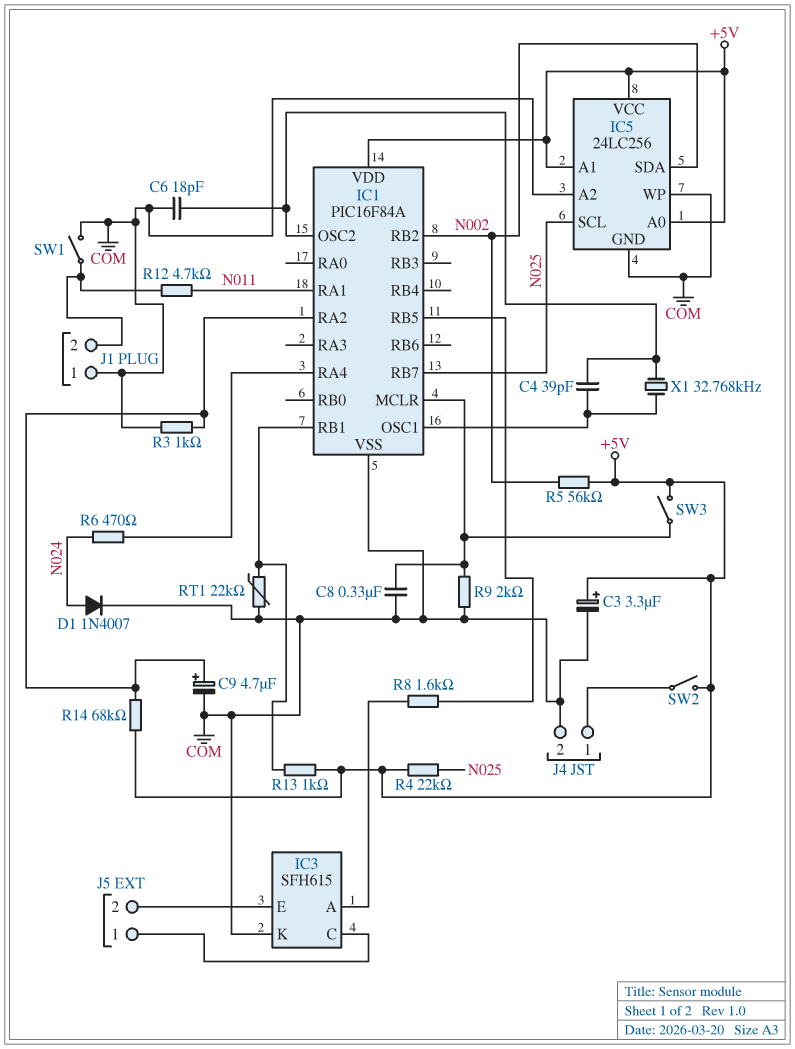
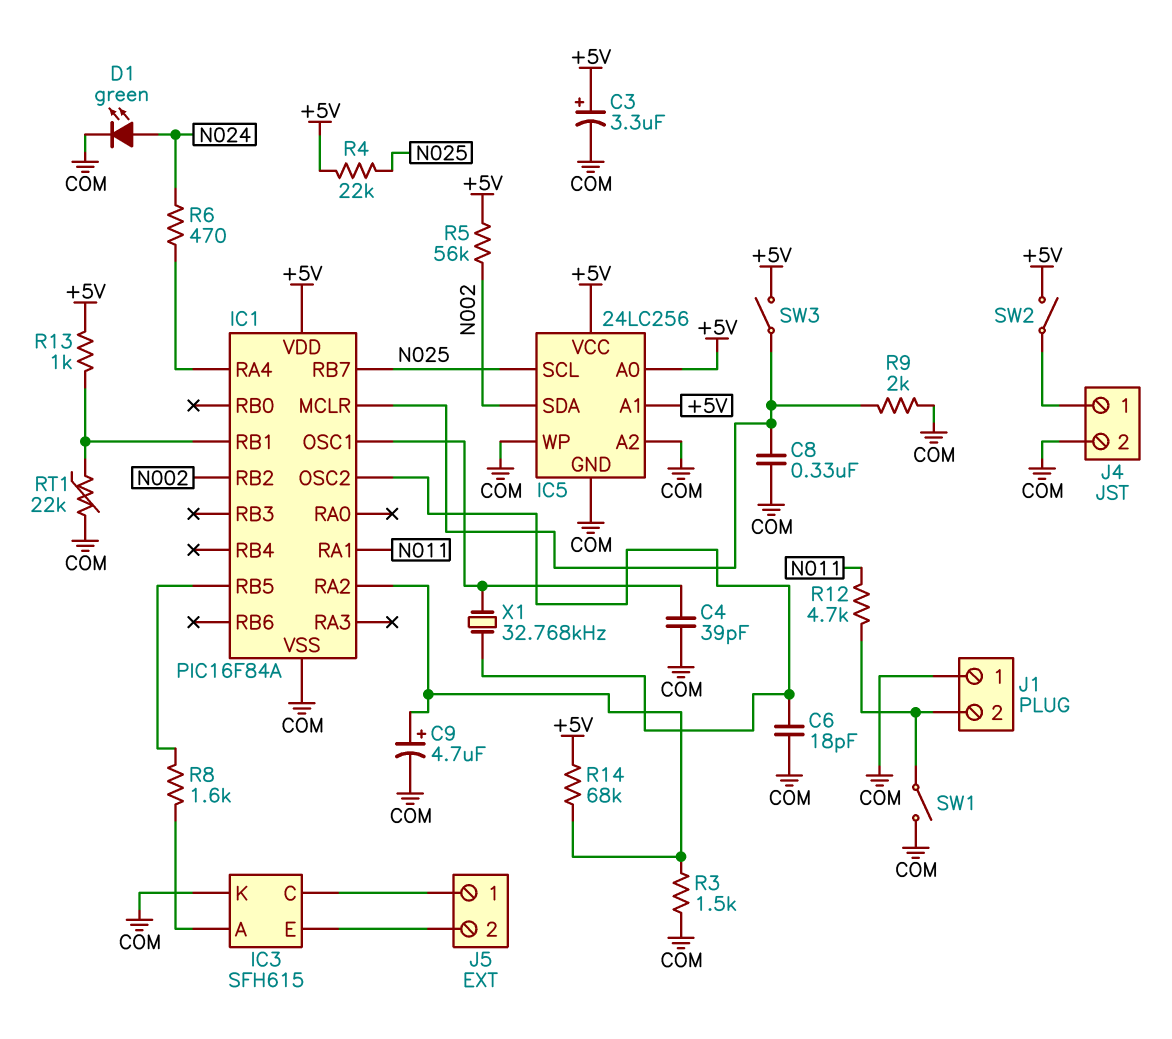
C4: 39pF (IC1/OSC1, IC1/OSC2) -> 39pF (COM, IC1/OSC1)
D1: diode 1N4007 (A N024, K COM) -> LED green (A N024, K COM)
R3: 1k (COM, IC1/RA2) -> 1.5k (COM, IC1/RA2)

